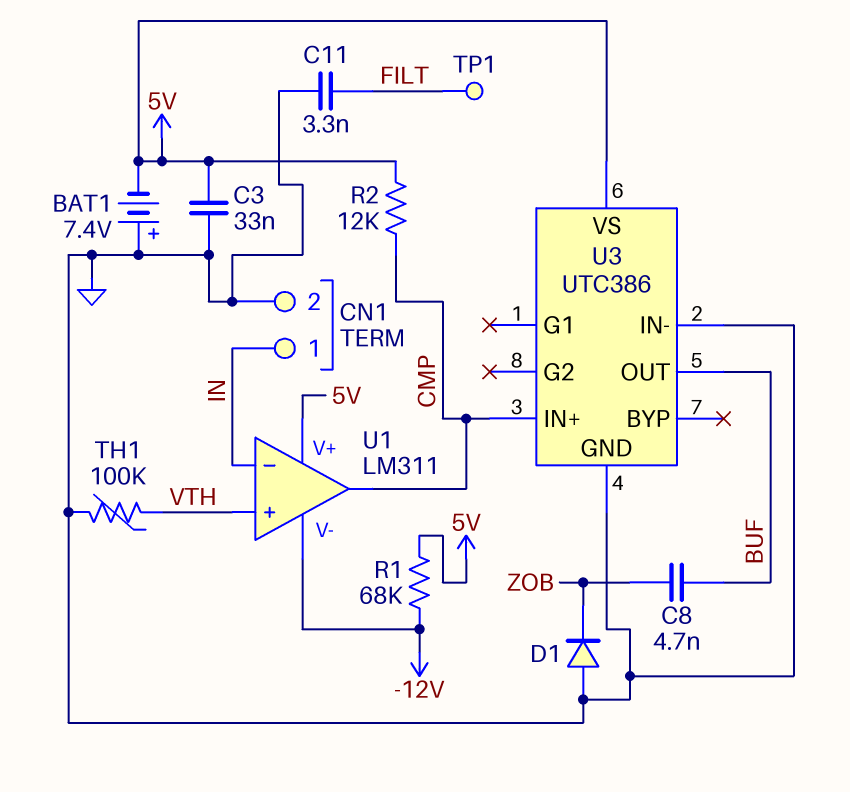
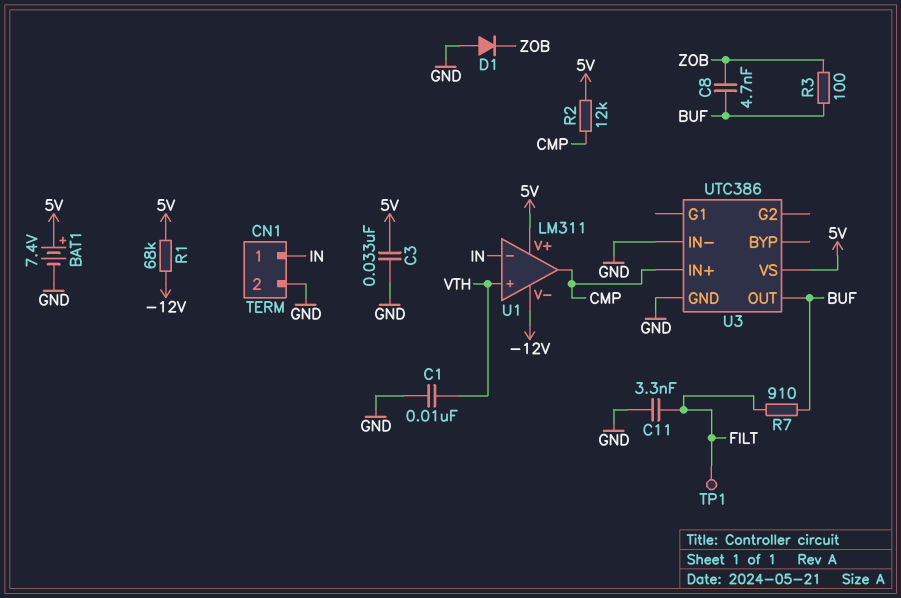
BAT1: 7.4V (plus GND, minus 5V) -> 7.4V (plus 5V, minus GND)
C1: none -> 10nF (GND, VTH)
R3: none -> 100 (BUF, ZOB)
R7: none -> 910 (BUF, FILT)
TH1: 100k (GND, VTH) -> none

